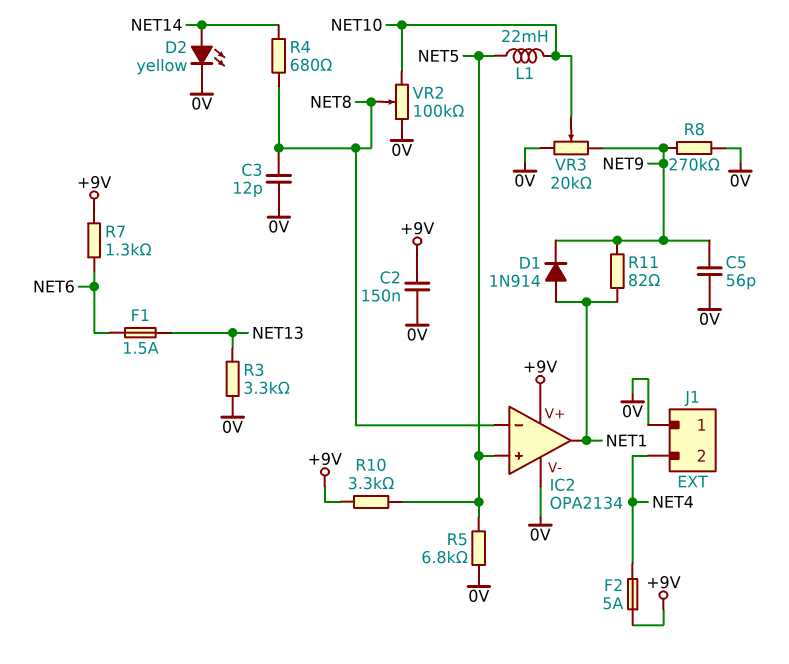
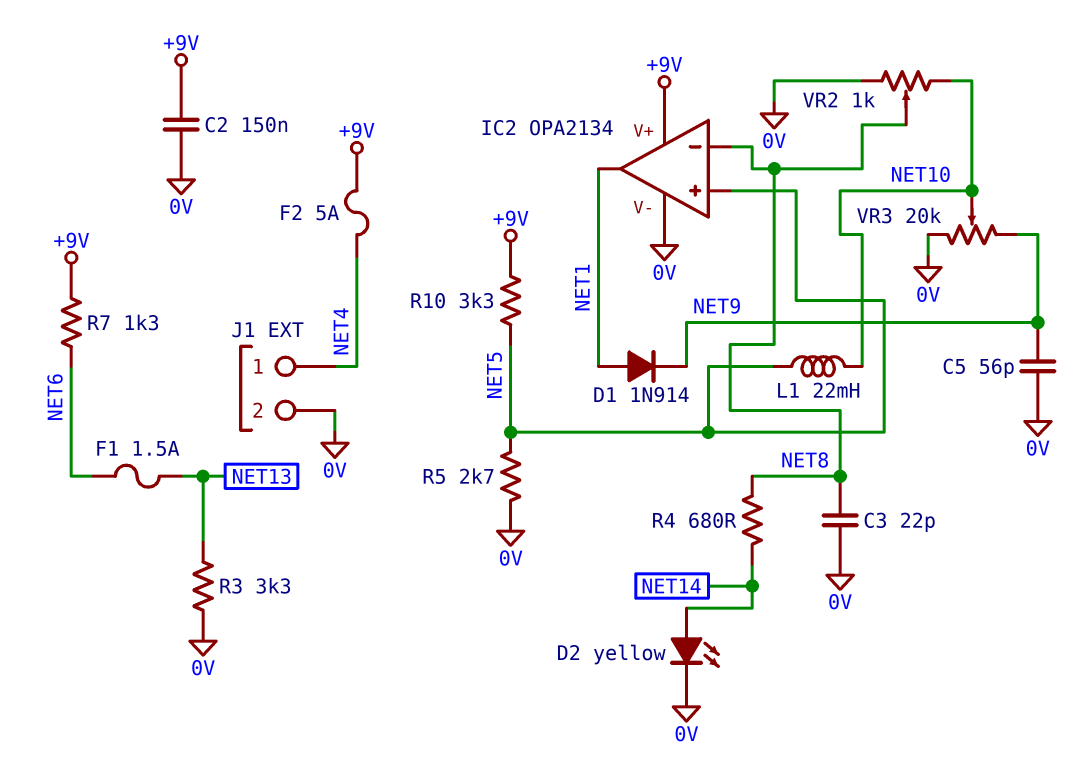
C3: 12pF (0V, NET8) -> 22pF (0V, NET8)
J1 pin 1: 0V -> NET4
J1 pin 2: NET4 -> 0V
R5: 6.8k (0V, NET5) -> 2.7k (0V, NET5)
R8: 270k (0V, NET9) -> none
R11: 82 (NET1, NET9) -> none
VR2: 100k (0V, NET10, wiper NET8) -> 1k (0V, NET10, wiper NET8)

